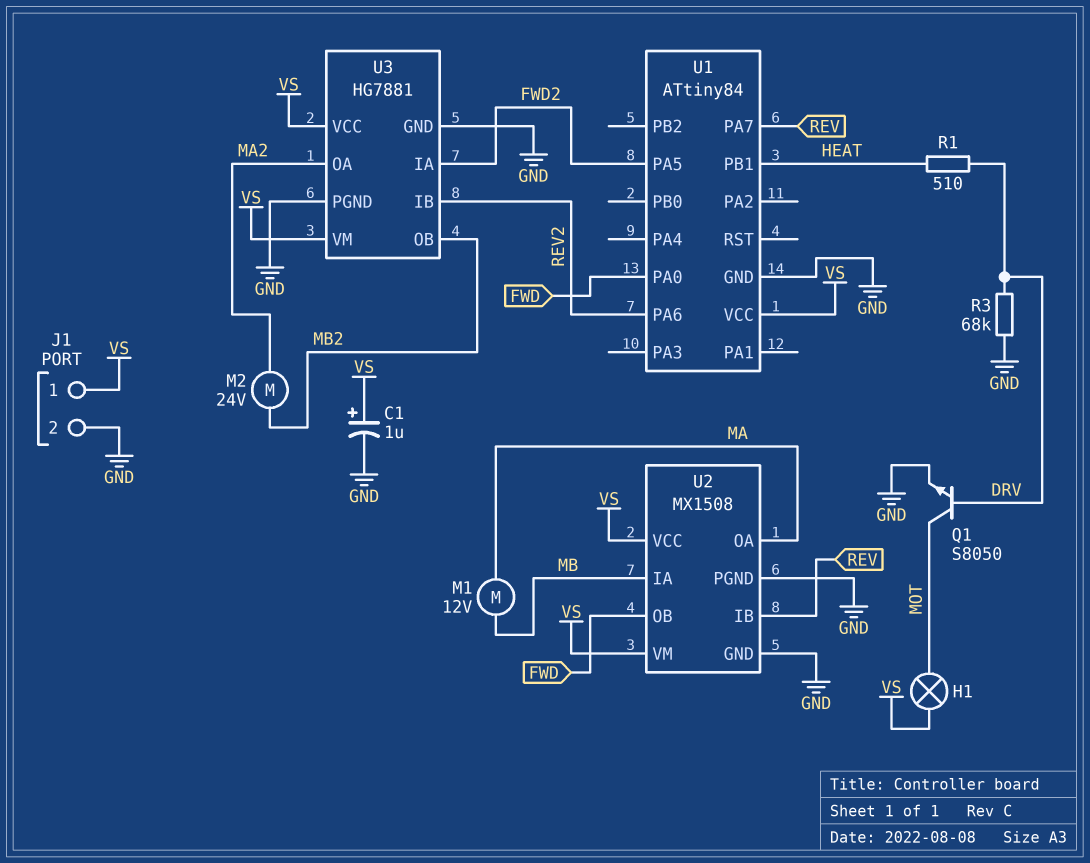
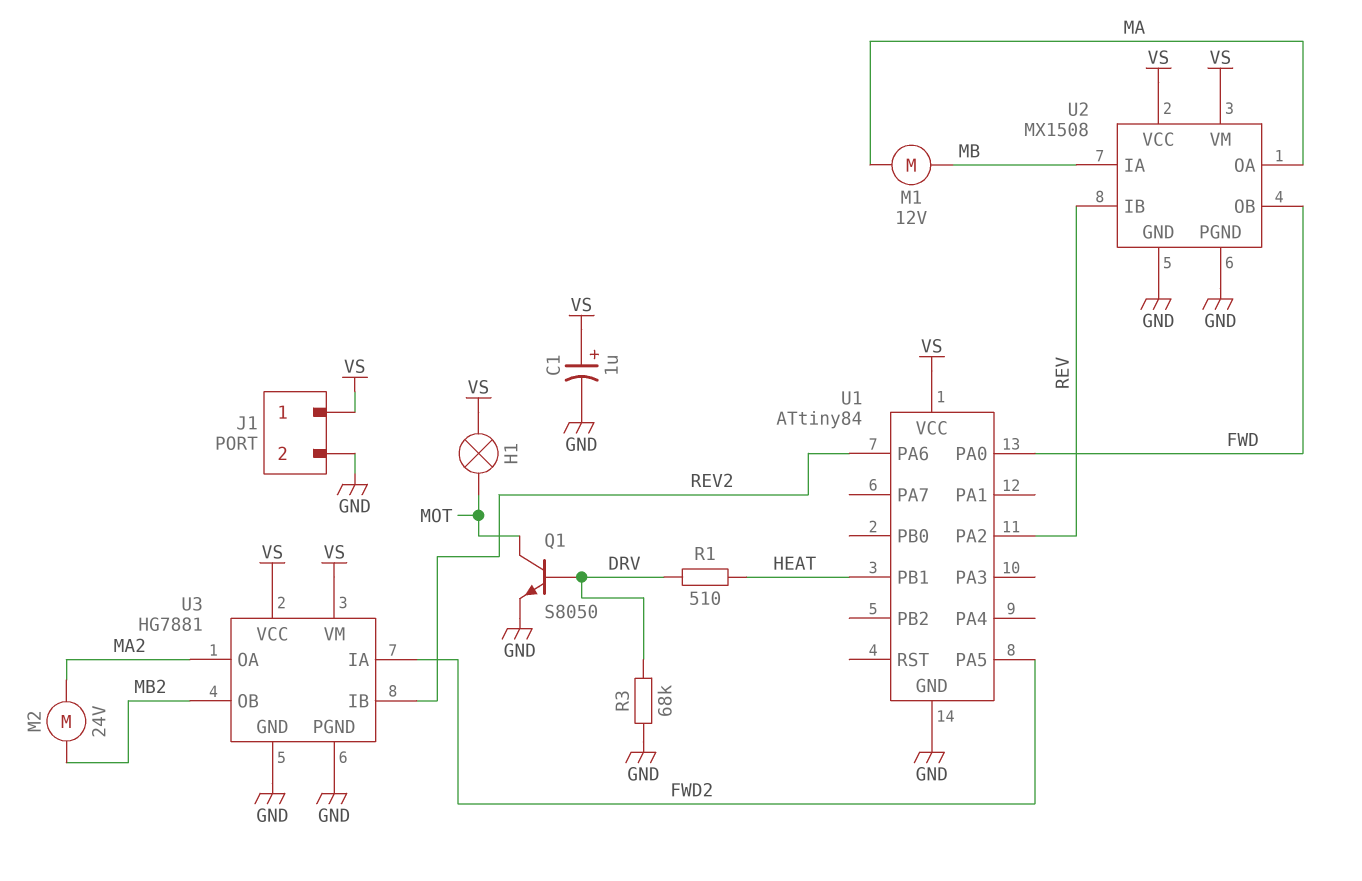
U1 pin PA2: none -> REV
U1 pin PA7: REV -> none

